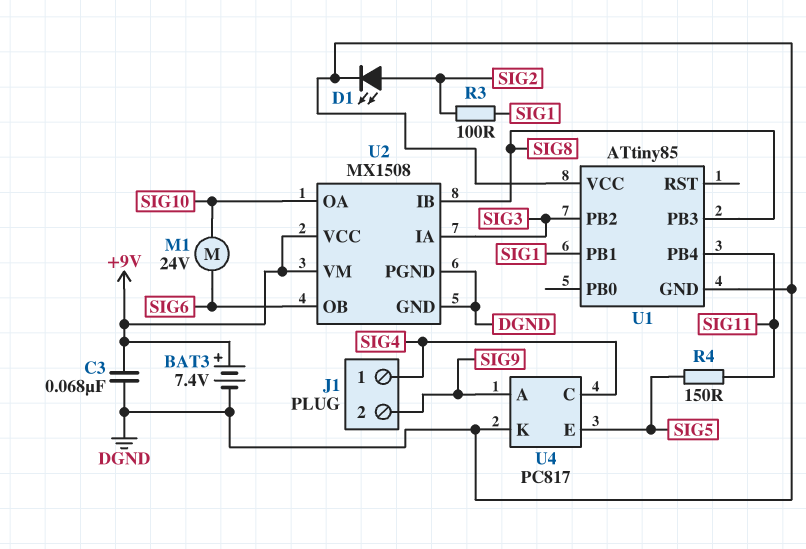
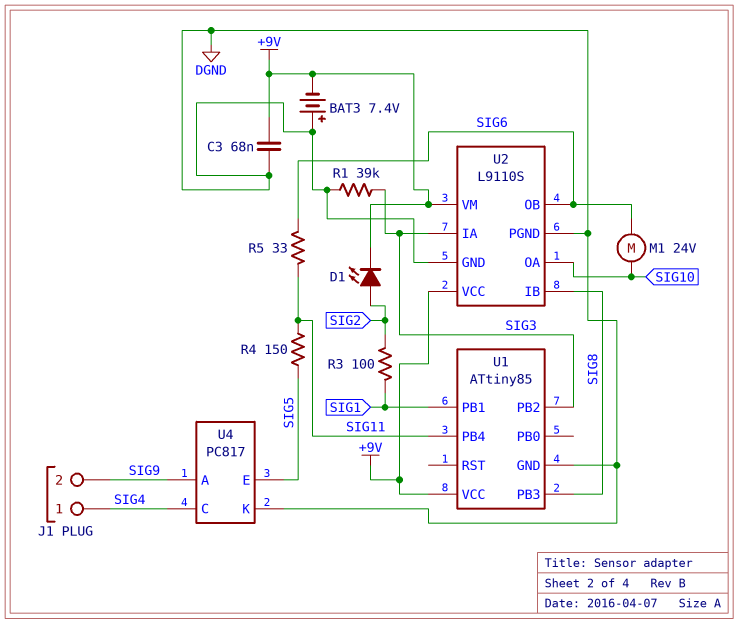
BAT3: 7.4V (plus +9V, minus DGND) -> 7.4V (plus DGND, minus +9V)
D1: LED (A SIG2, K DGND) -> LED (A SIG2, K +9V)
R1: none -> 39k (DGND, SIG3)
R5: none -> 33 (SIG6, SIG11)
U1 pin VCC: DGND -> +9V
U2: MX1508 -> L9110S

